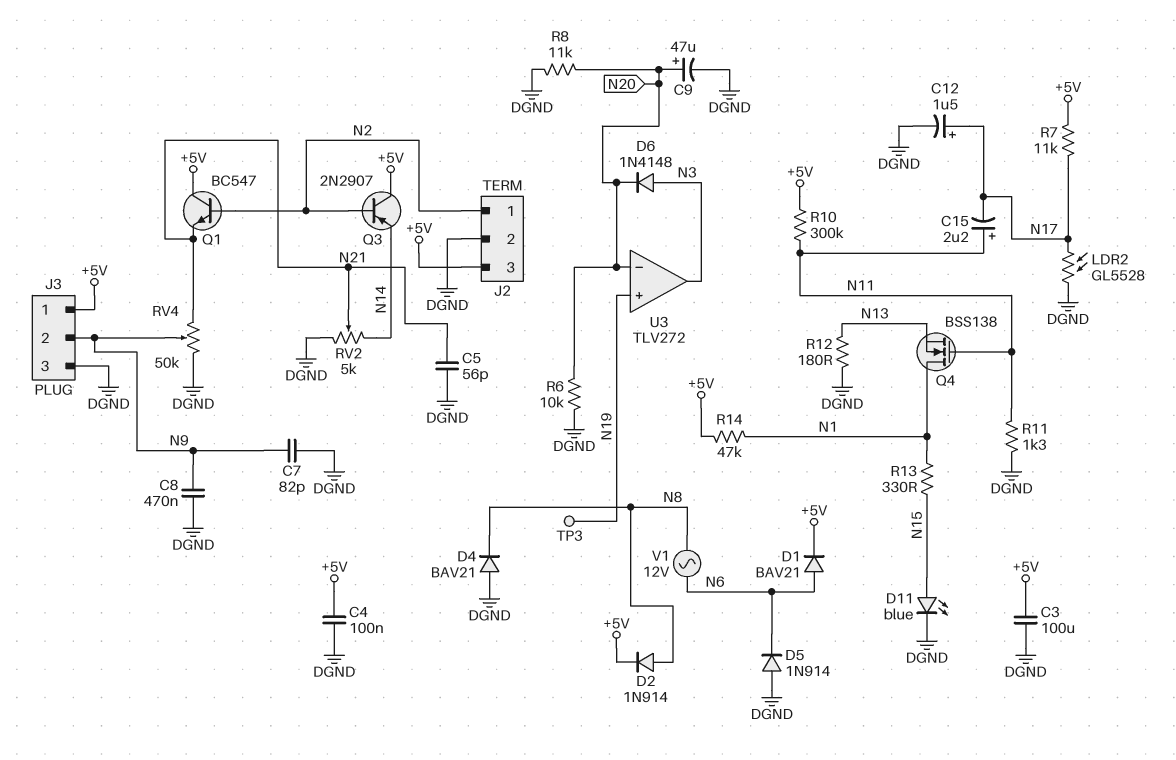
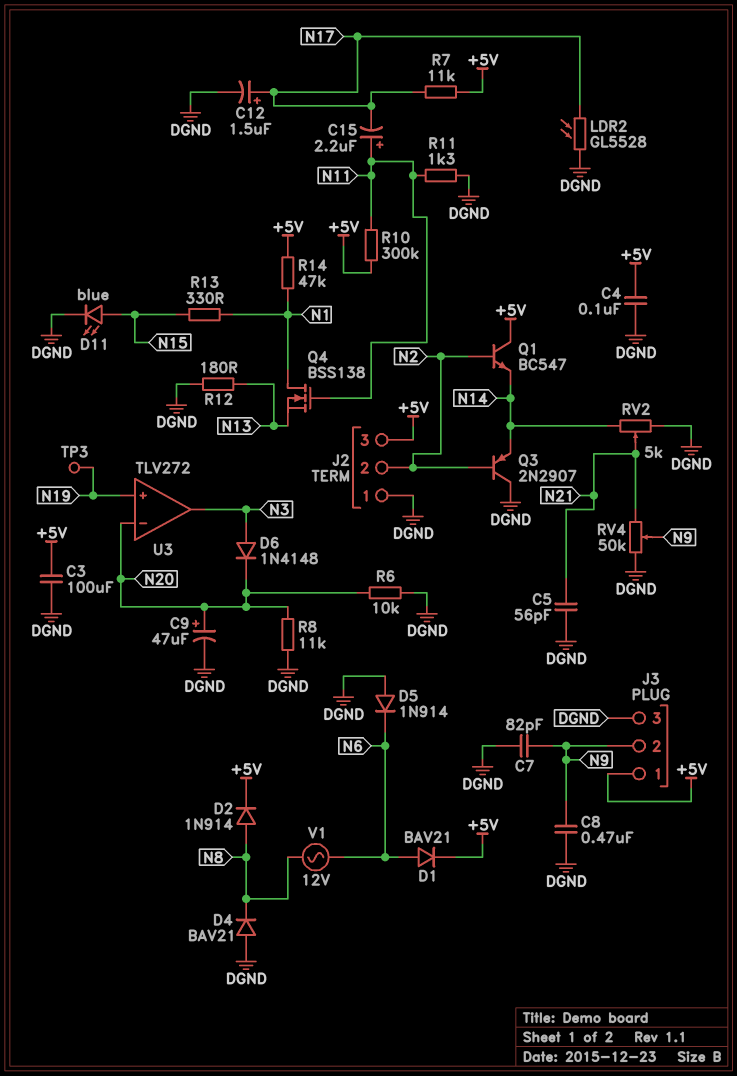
J2 pin 1: N2 -> DGND
J2 pin 2: DGND -> N2
Q1: NPN BC547 (B N2, C +5V, E N21) -> NPN BC547 (B N2, C +5V, E N14)
Q3: PNP 2N2907 (B N2, C +5V, E N14) -> PNP 2N2907 (B N2, C DGND, E N14)

